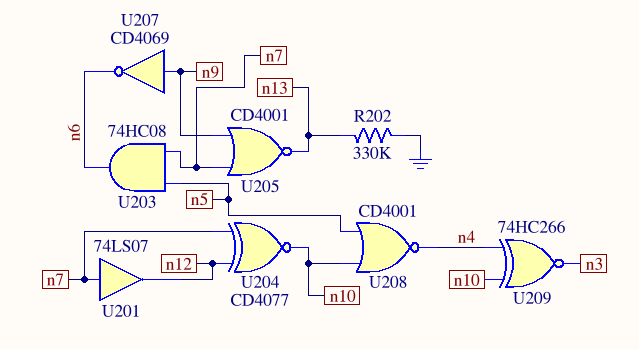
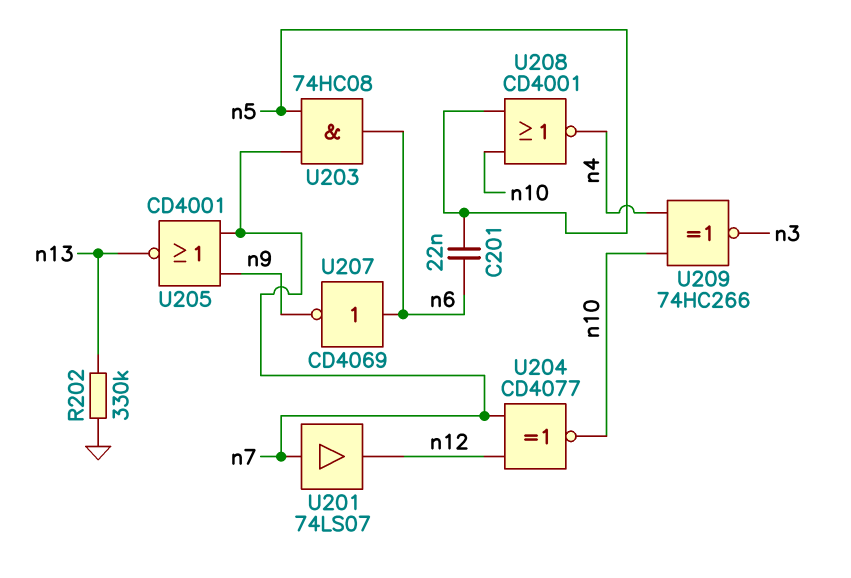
C201: none -> 22nF (n5, n6)
U207: NOT CD4069 (in n9, out n6) -> NOT CD4069 (in n6, out n9)

